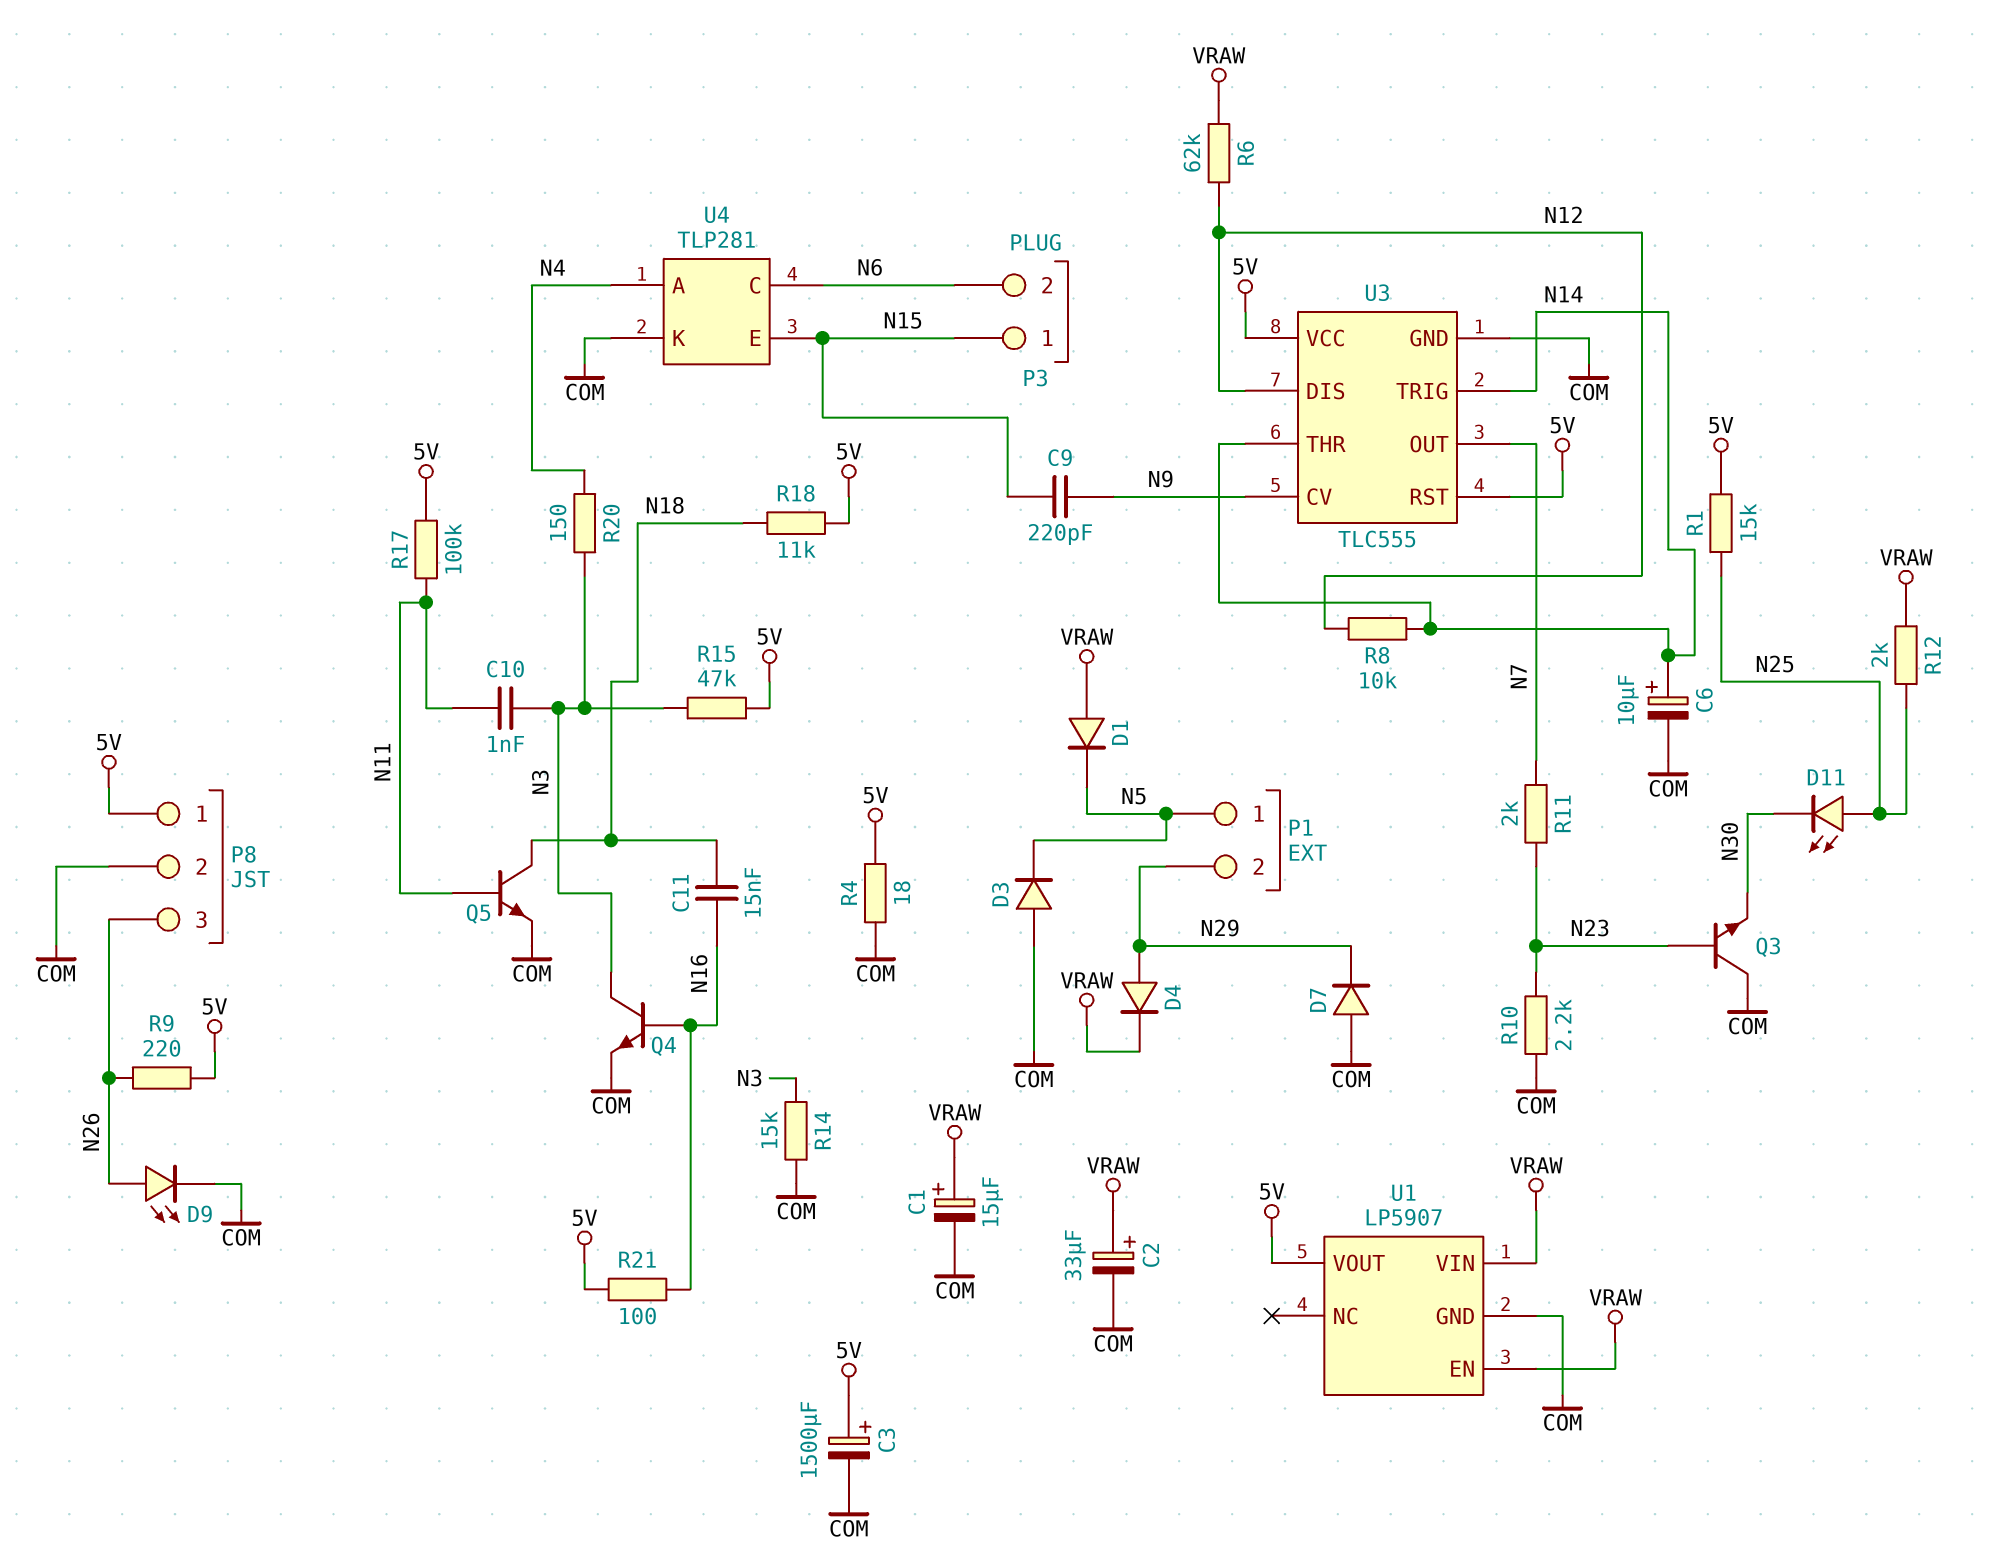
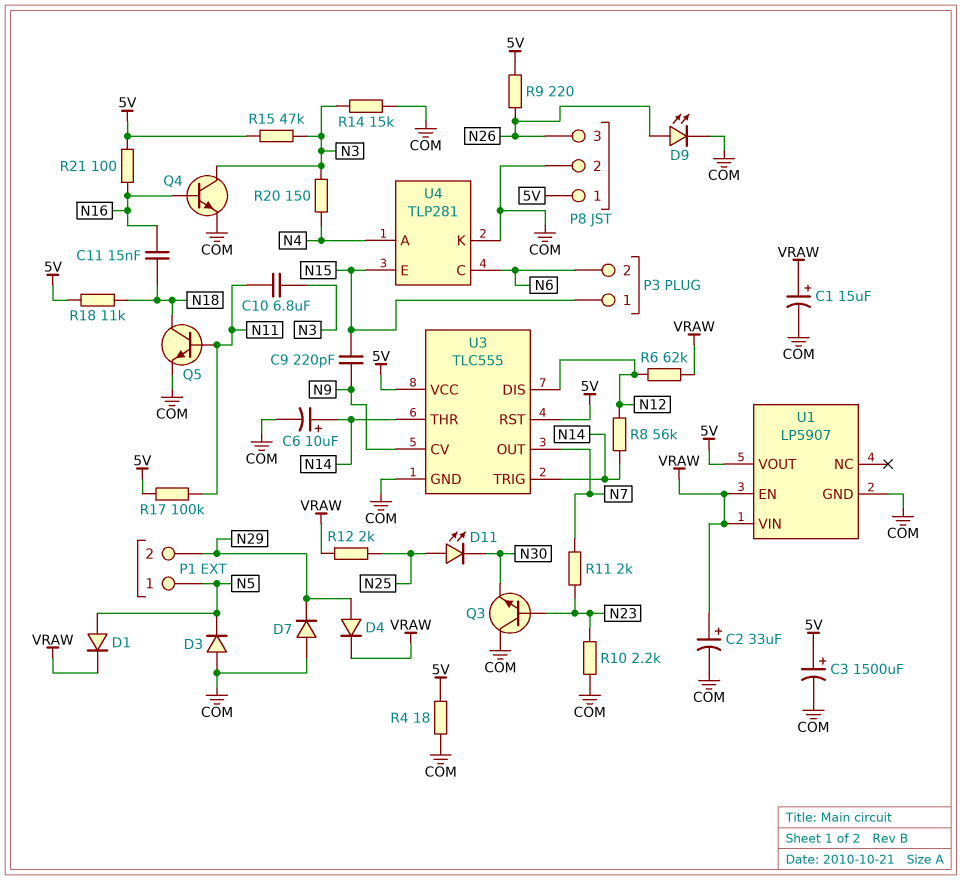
C10: 1nF (N3, N11) -> 6.8uF (N3, N11)
D1: diode (A VRAW, K N5) -> diode (A N5, K VRAW)
R1: 15k (5V, N25) -> none
R8: 10k (N12, N14) -> 56k (N12, N14)

